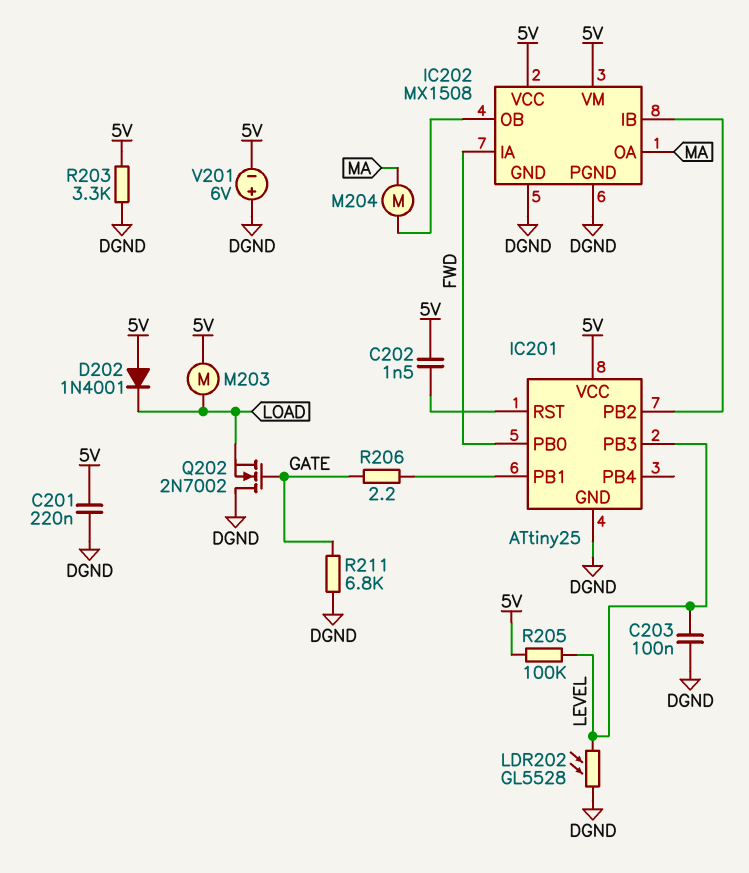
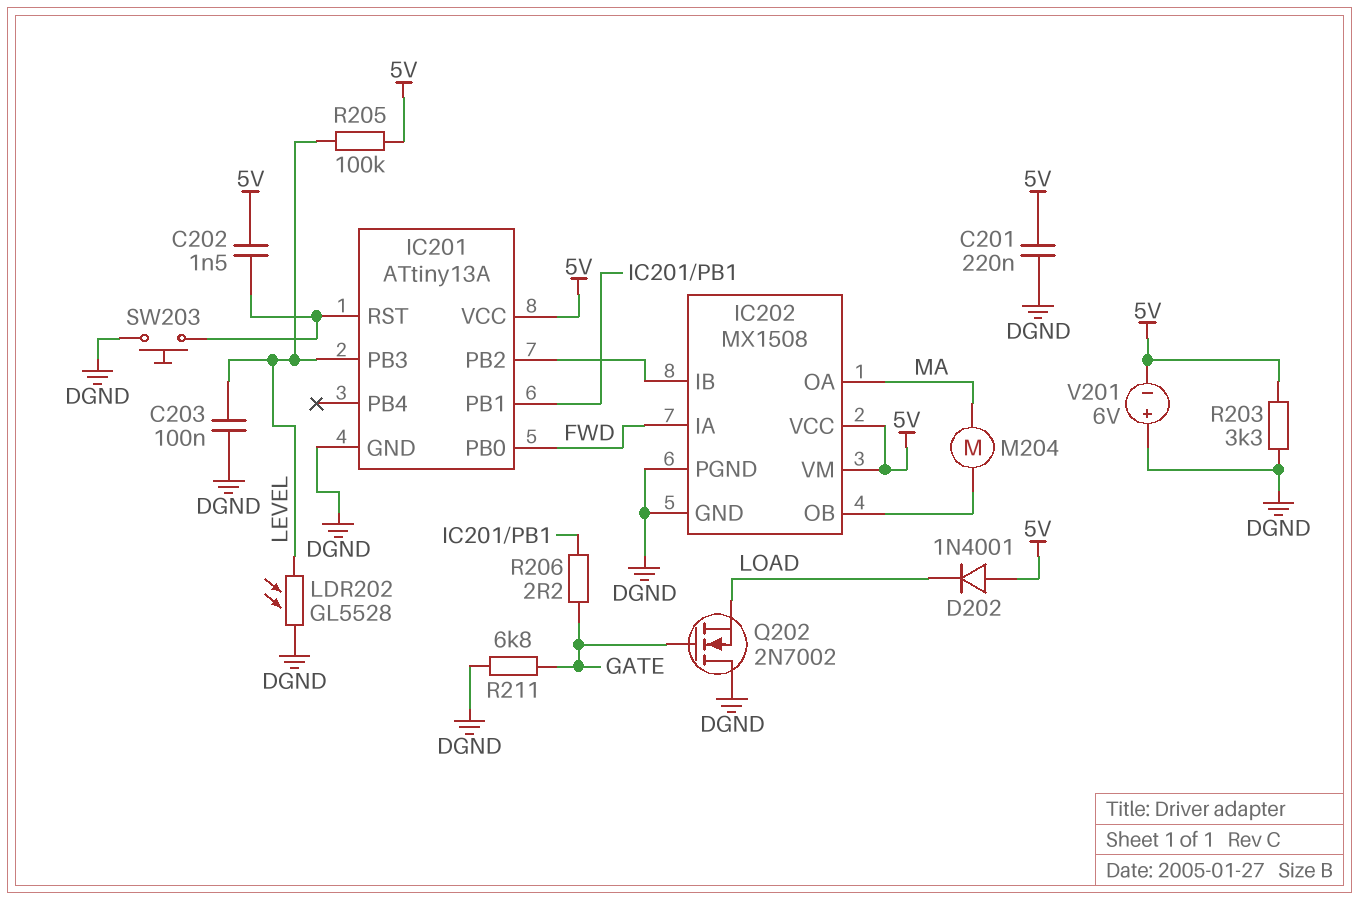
IC201: ATtiny25 -> ATtiny13A
M203: motor (5V, LOAD) -> none
SW203: none -> button (DGND, IC201/RST)

